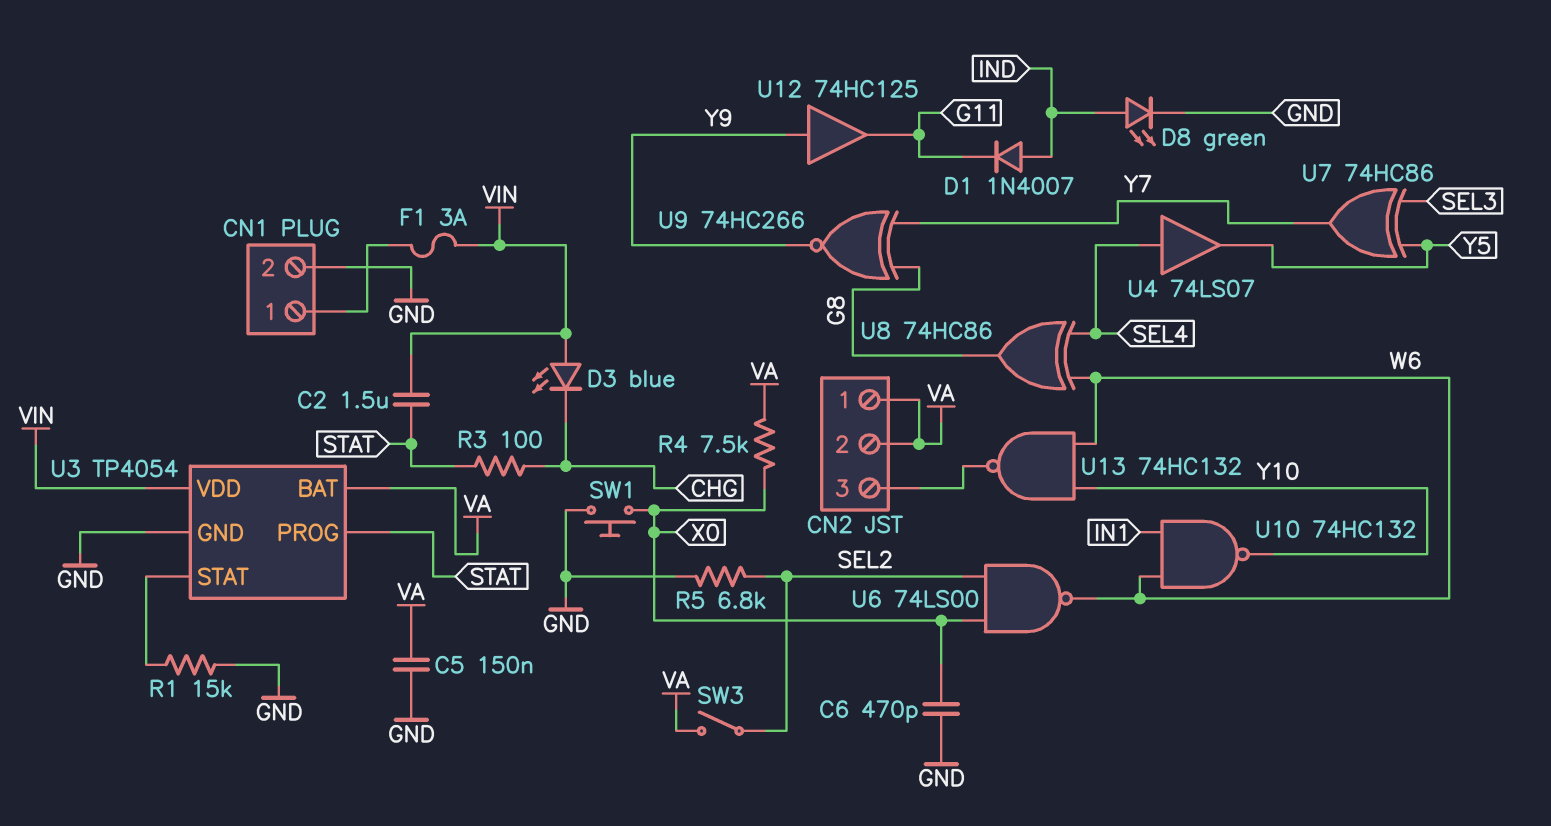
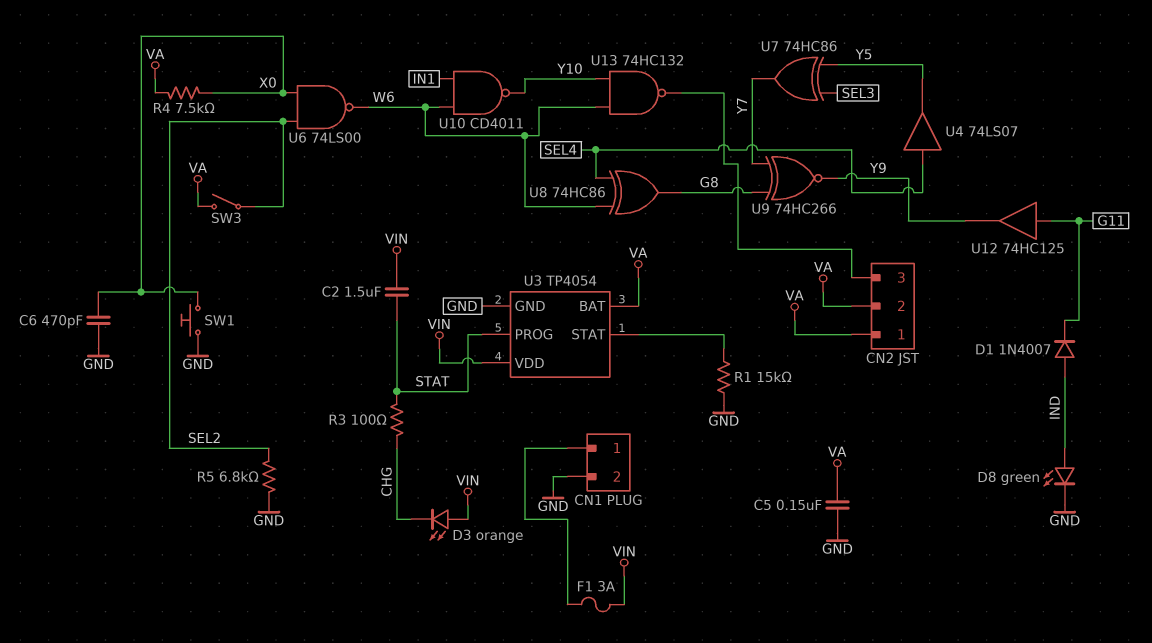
D3: LED blue (A VIN, K CHG) -> LED orange (A VIN, K CHG)
U10: NAND 74HC132 (in IN1, in W6, out Y10) -> NAND CD4011 (in IN1, in W6, out Y10)
U12: buffer 74HC125 (in Y9, out G11) -> buffer 74HC125 (in G11, out Y9)

